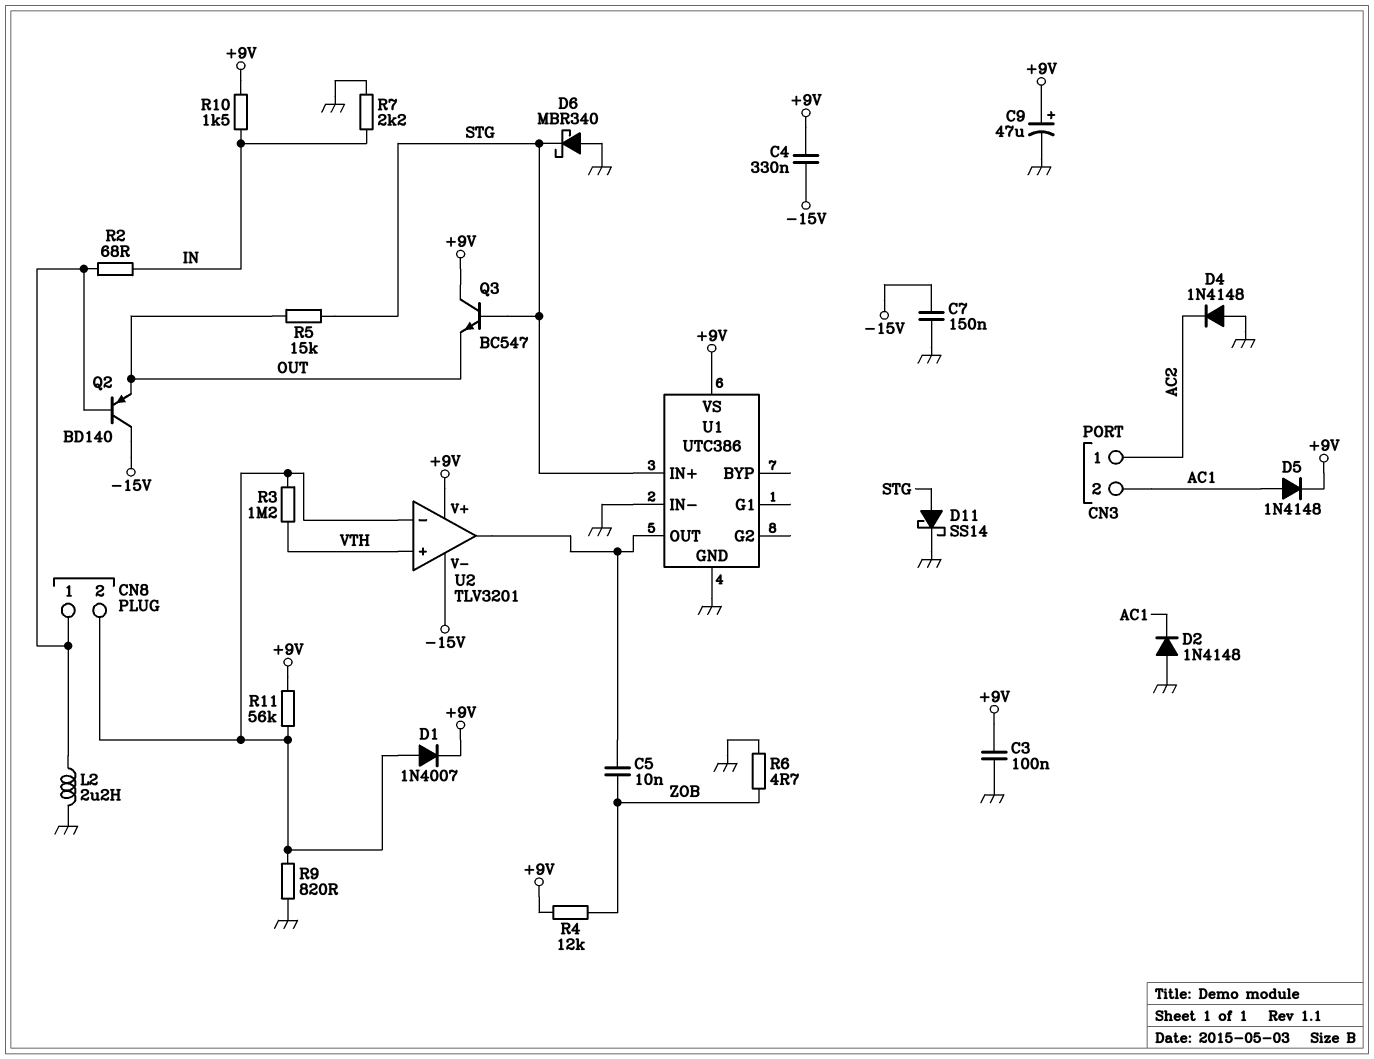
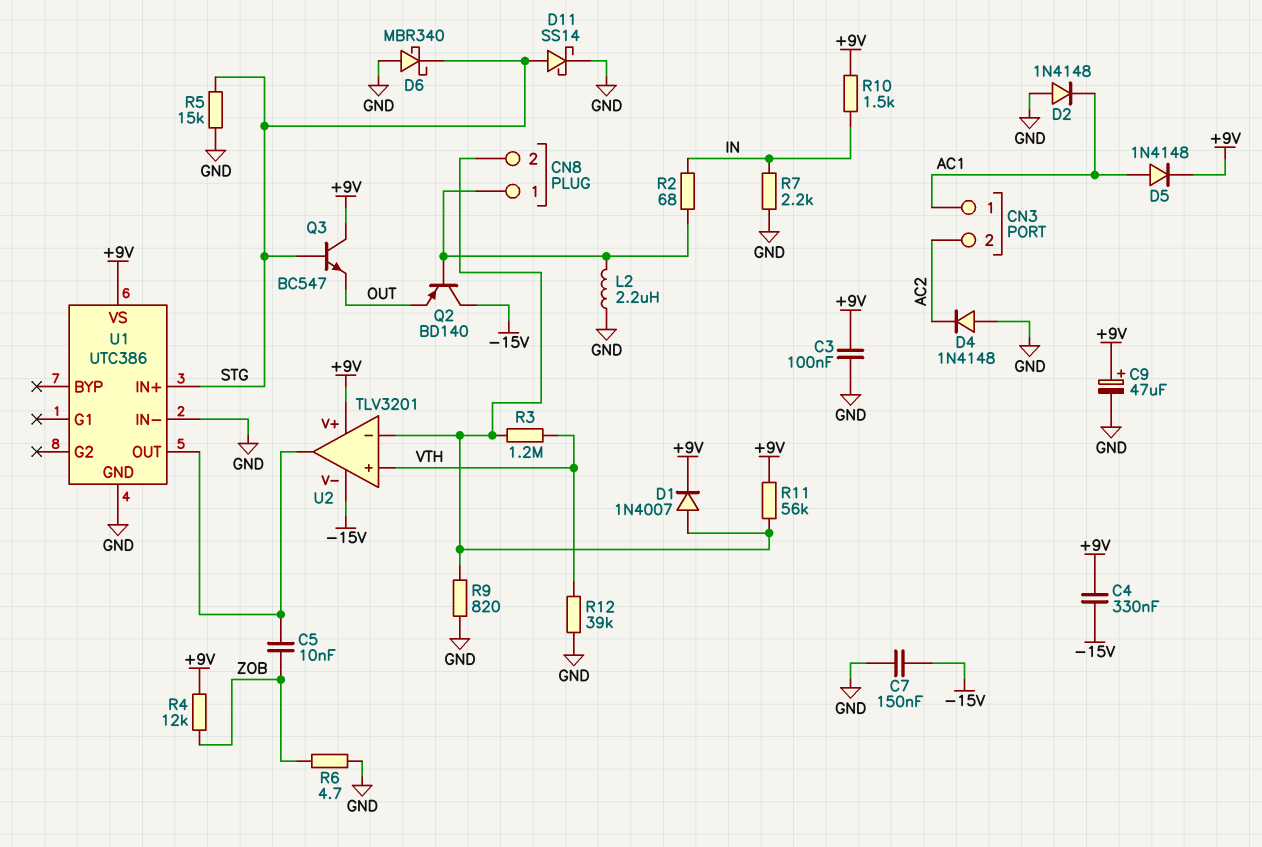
CN3 pin 1: AC2 -> AC1
CN3 pin 2: AC1 -> AC2
R5: 15k (OUT, STG) -> 15k (GND, STG)
R12: none -> 39k (GND, VTH)

